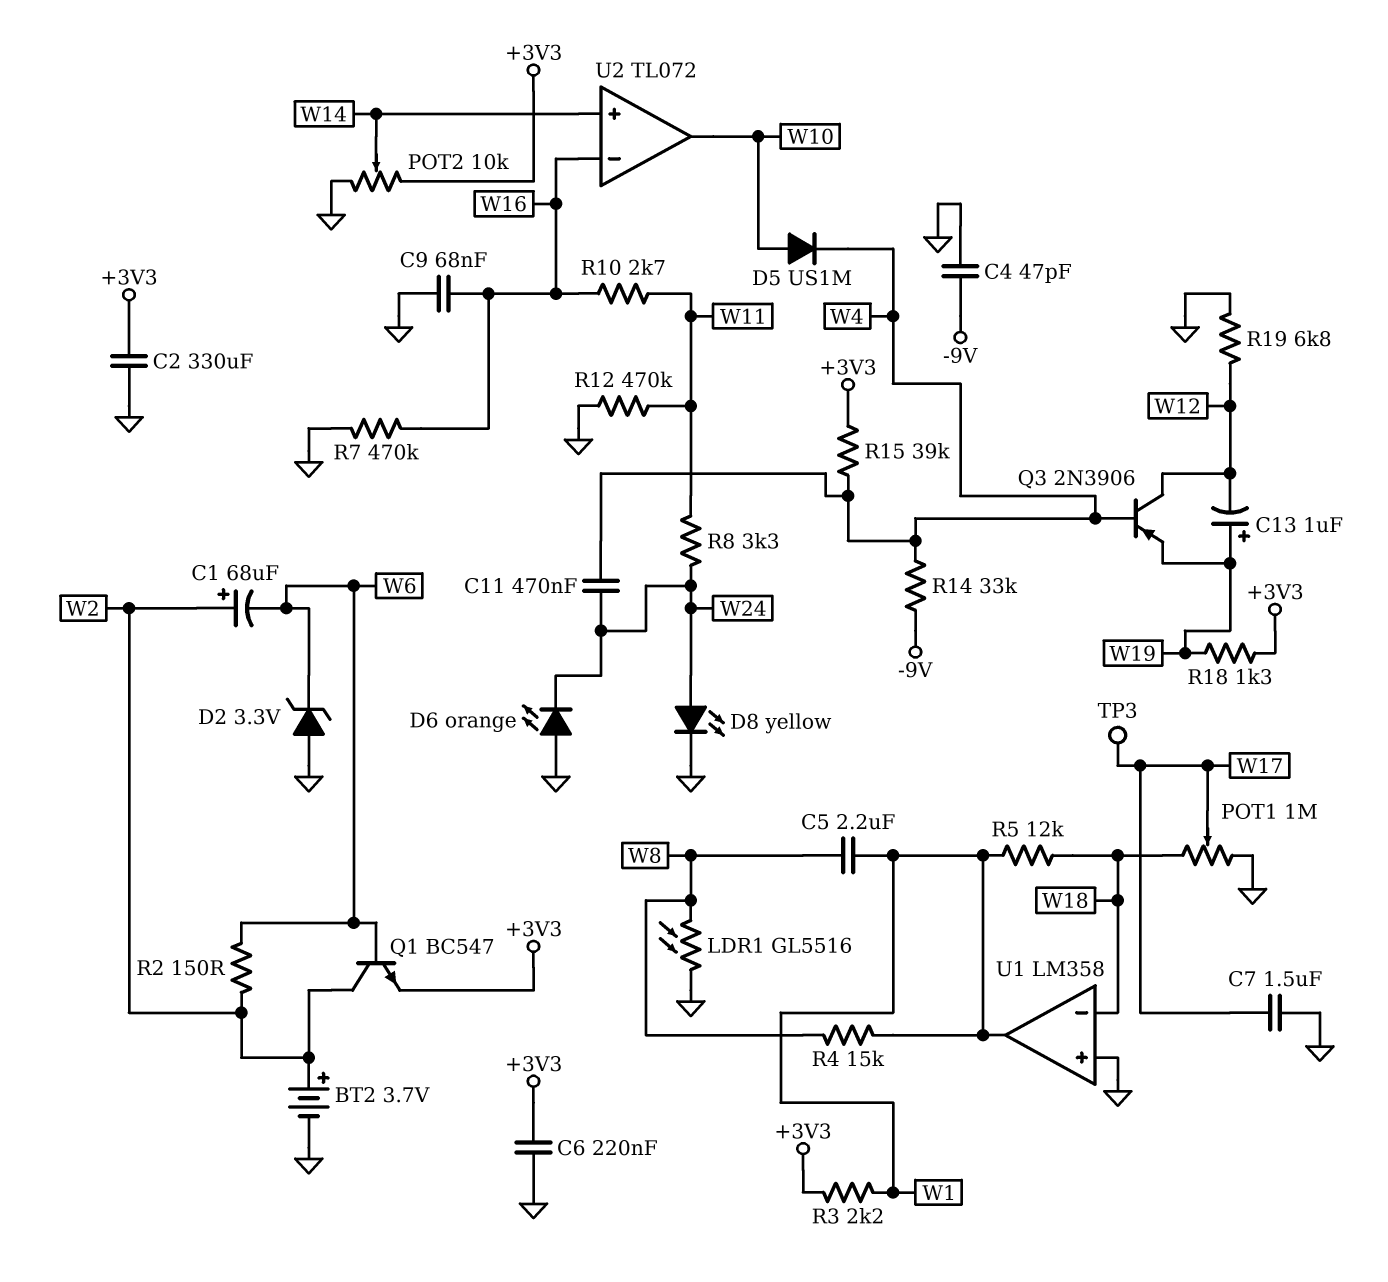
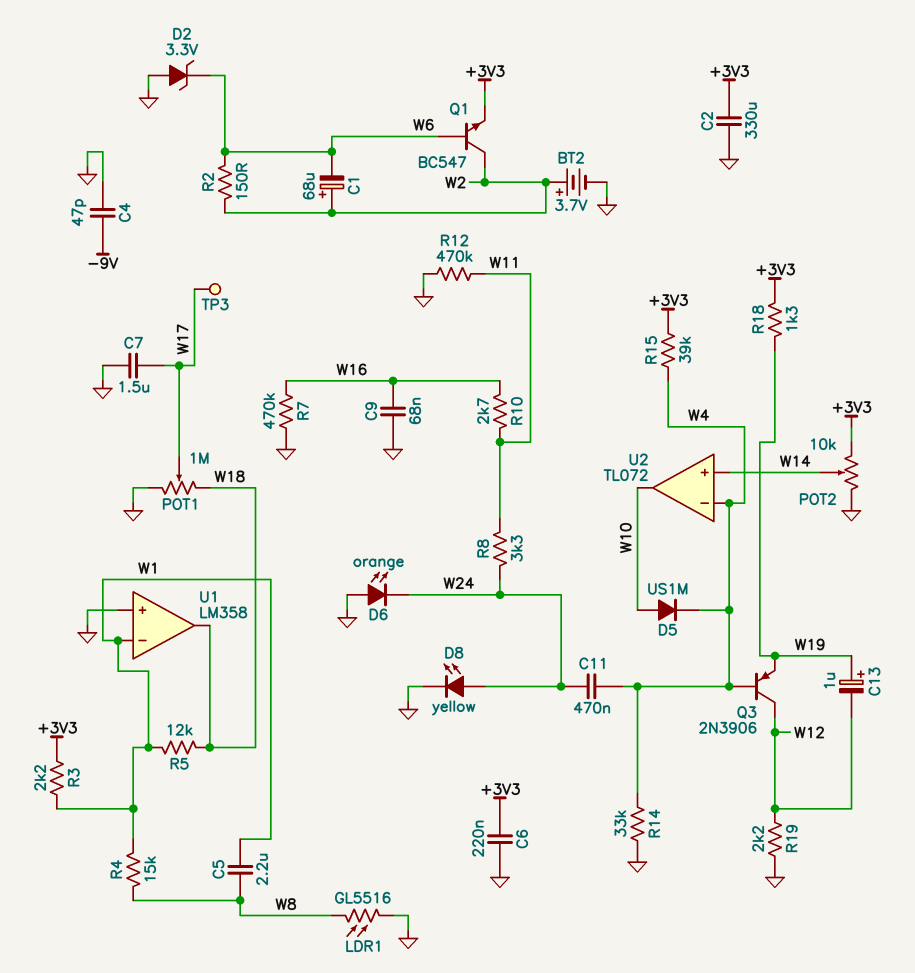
R14: 33k (-9V, W4) -> 33k (GND, W4)
R19: 6.8k (GND, W12) -> 2.2k (GND, W12)
U1 pin in-: W18 -> W1
U1 pin out: W1 -> W18
U2 pin in-: W16 -> W4

